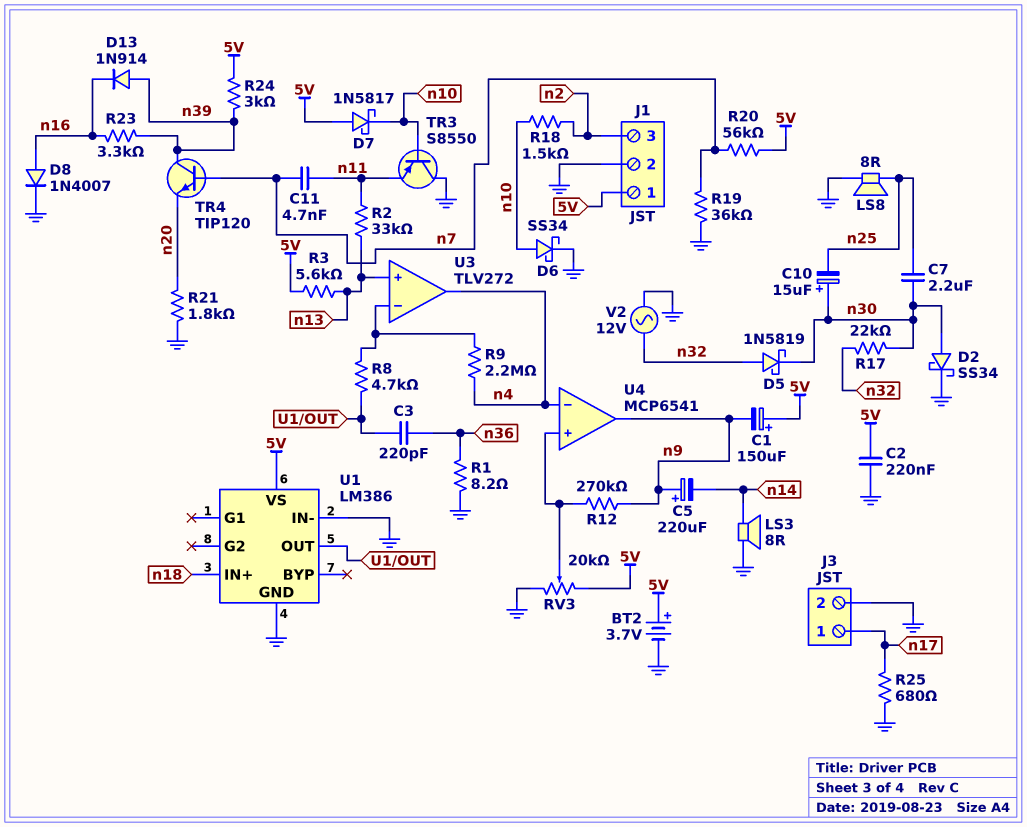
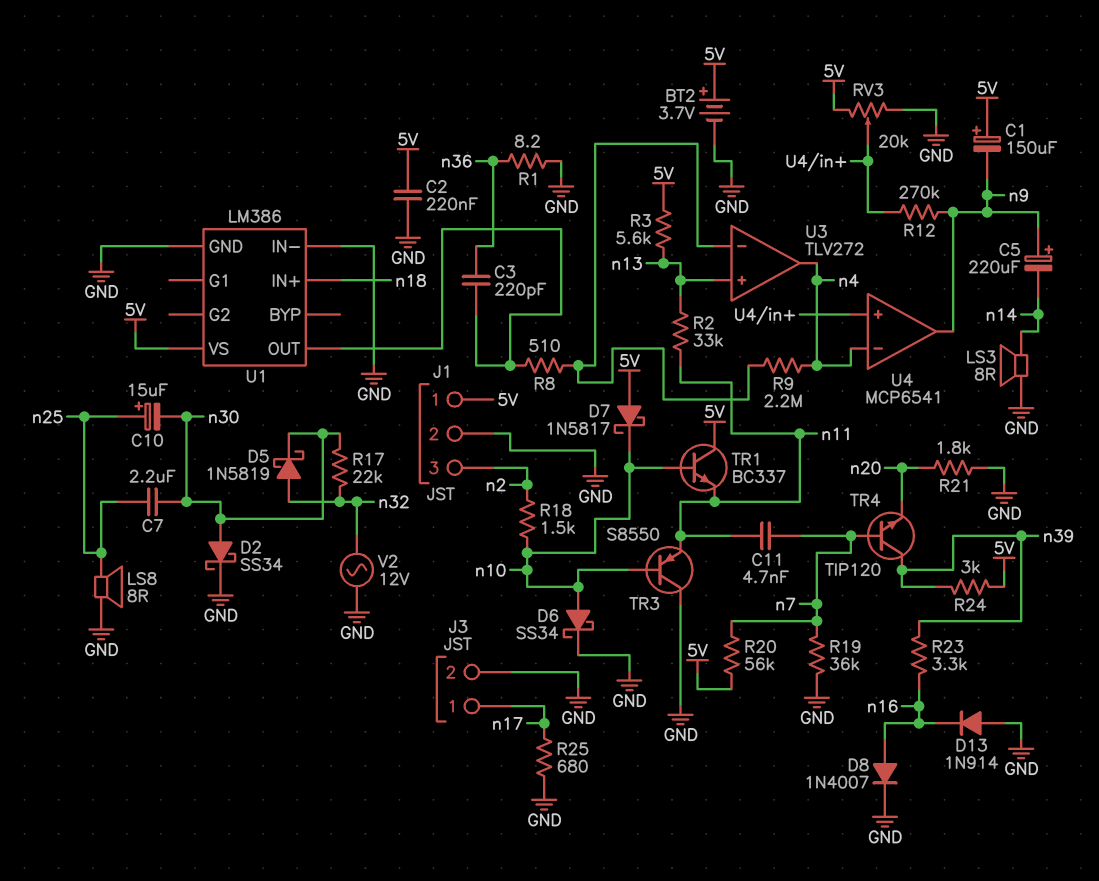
C10: 15uF (plus n30, minus n25) -> 15uF (plus n25, minus n30)
D13: diode 1N914 (A n39, K n16) -> diode 1N914 (A GND, K n16)
R8: 4.7k (U1/OUT, U3/in-) -> 510 (U1/OUT, U3/in-)
TR1: none -> NPN BC337 (B n10, C 5V, E n11)

